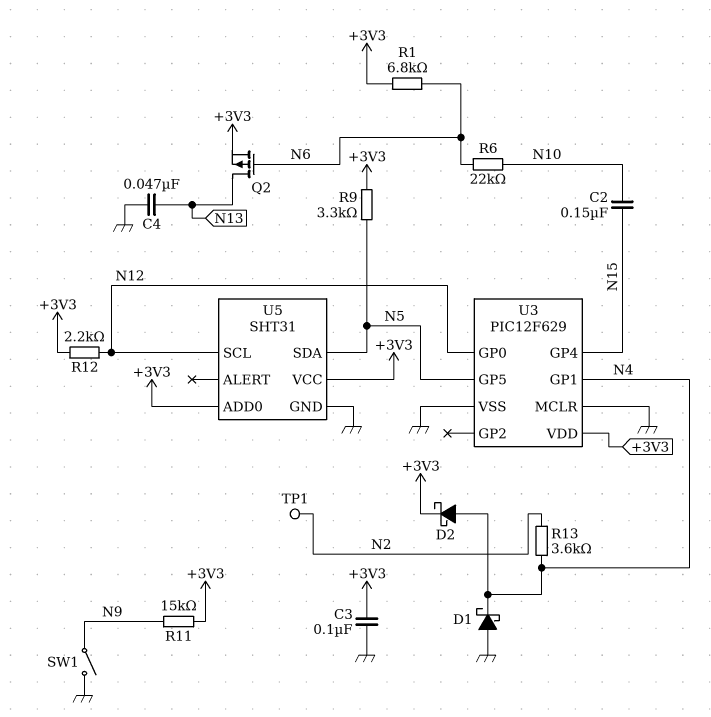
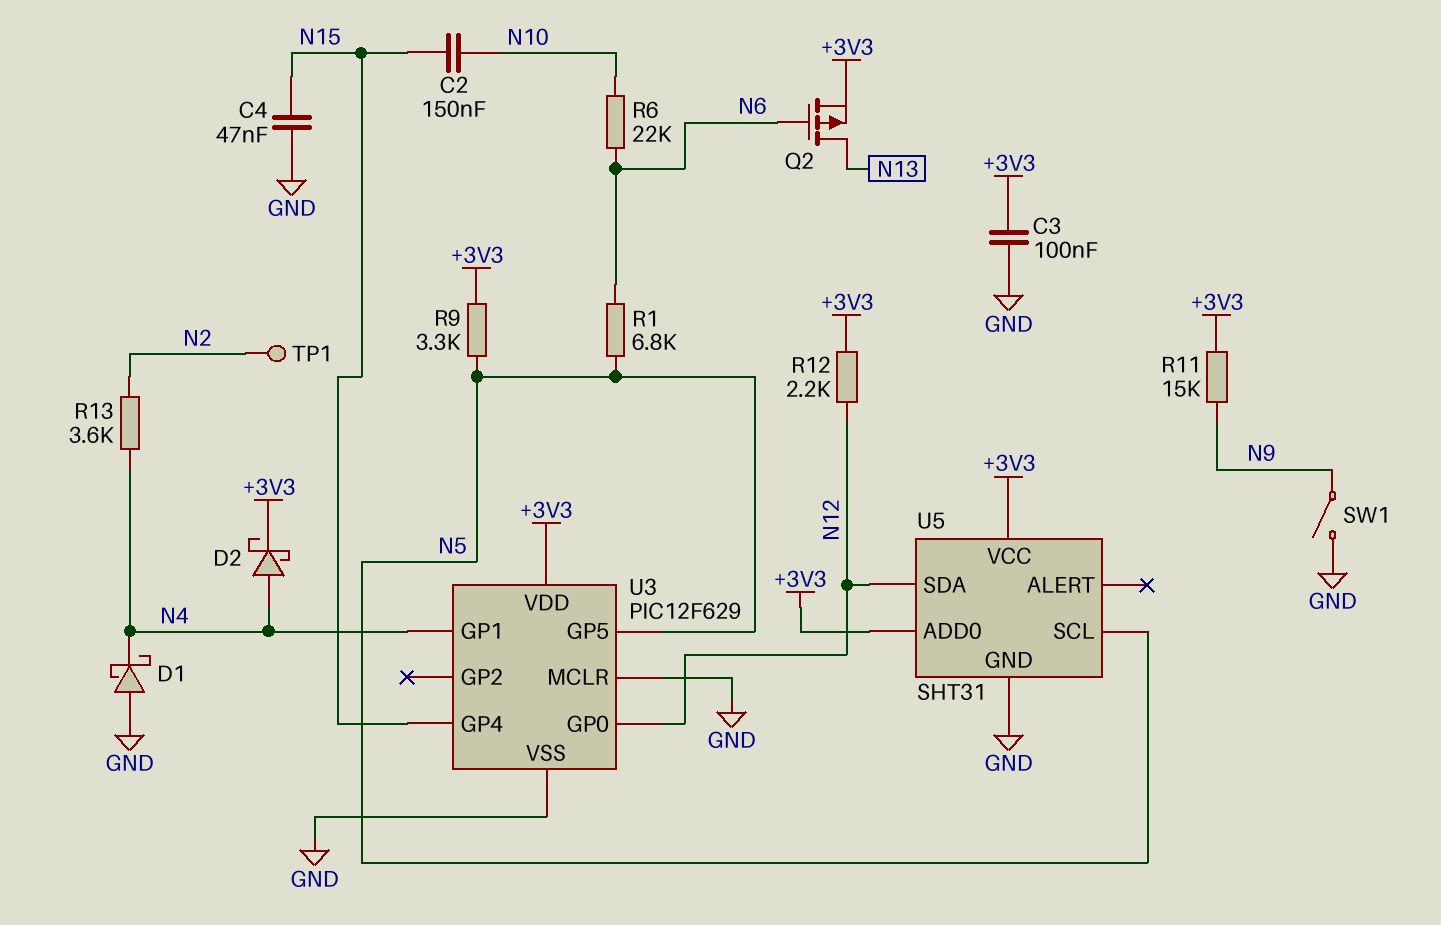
C4: 47nF (GND, N13) -> 47nF (GND, N15)
R1: 6.8k (+3V3, N6) -> 6.8k (N5, N6)
U5 pin SCL: N12 -> N5
U5 pin SDA: N5 -> N12

